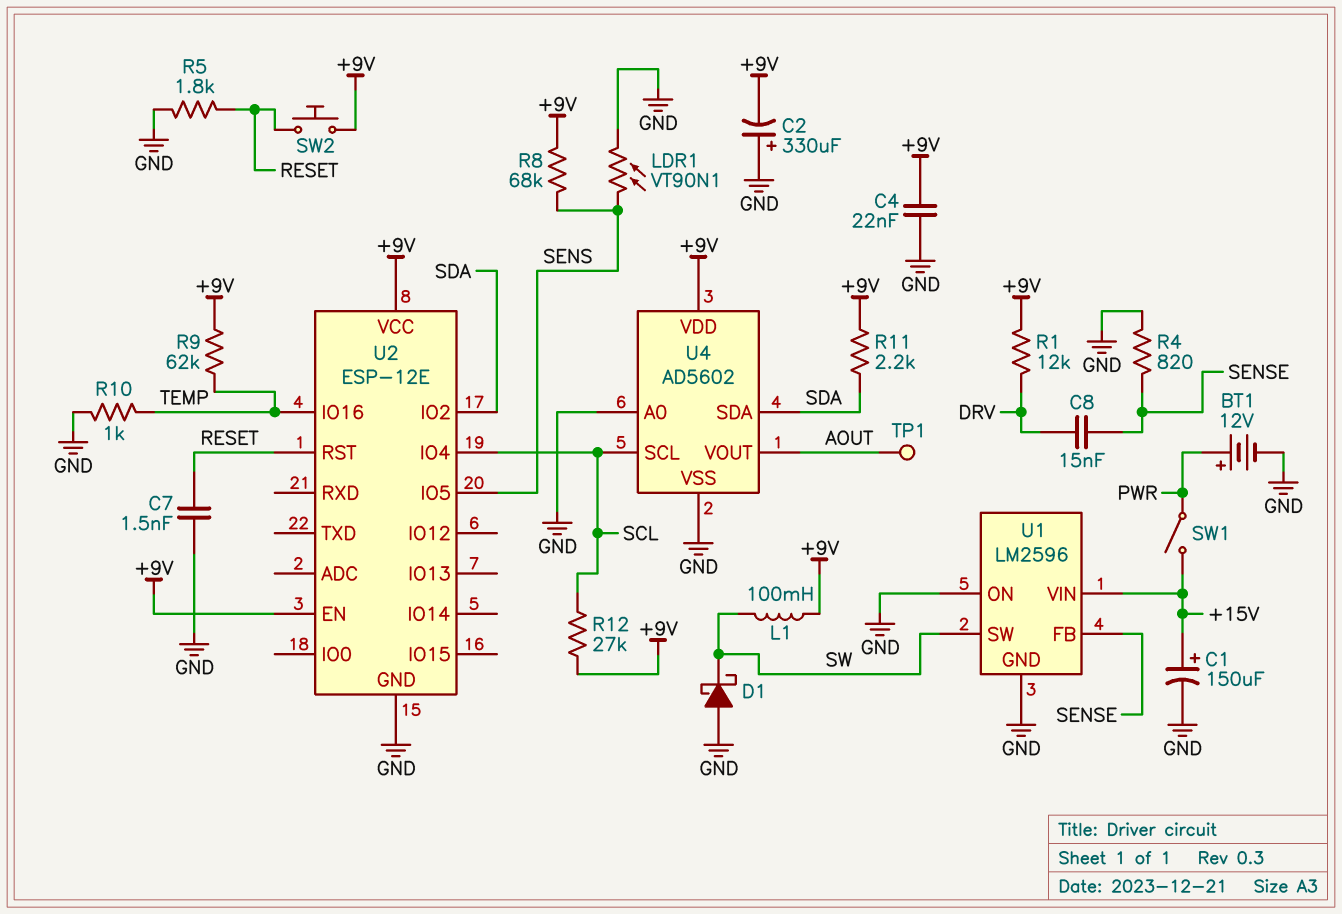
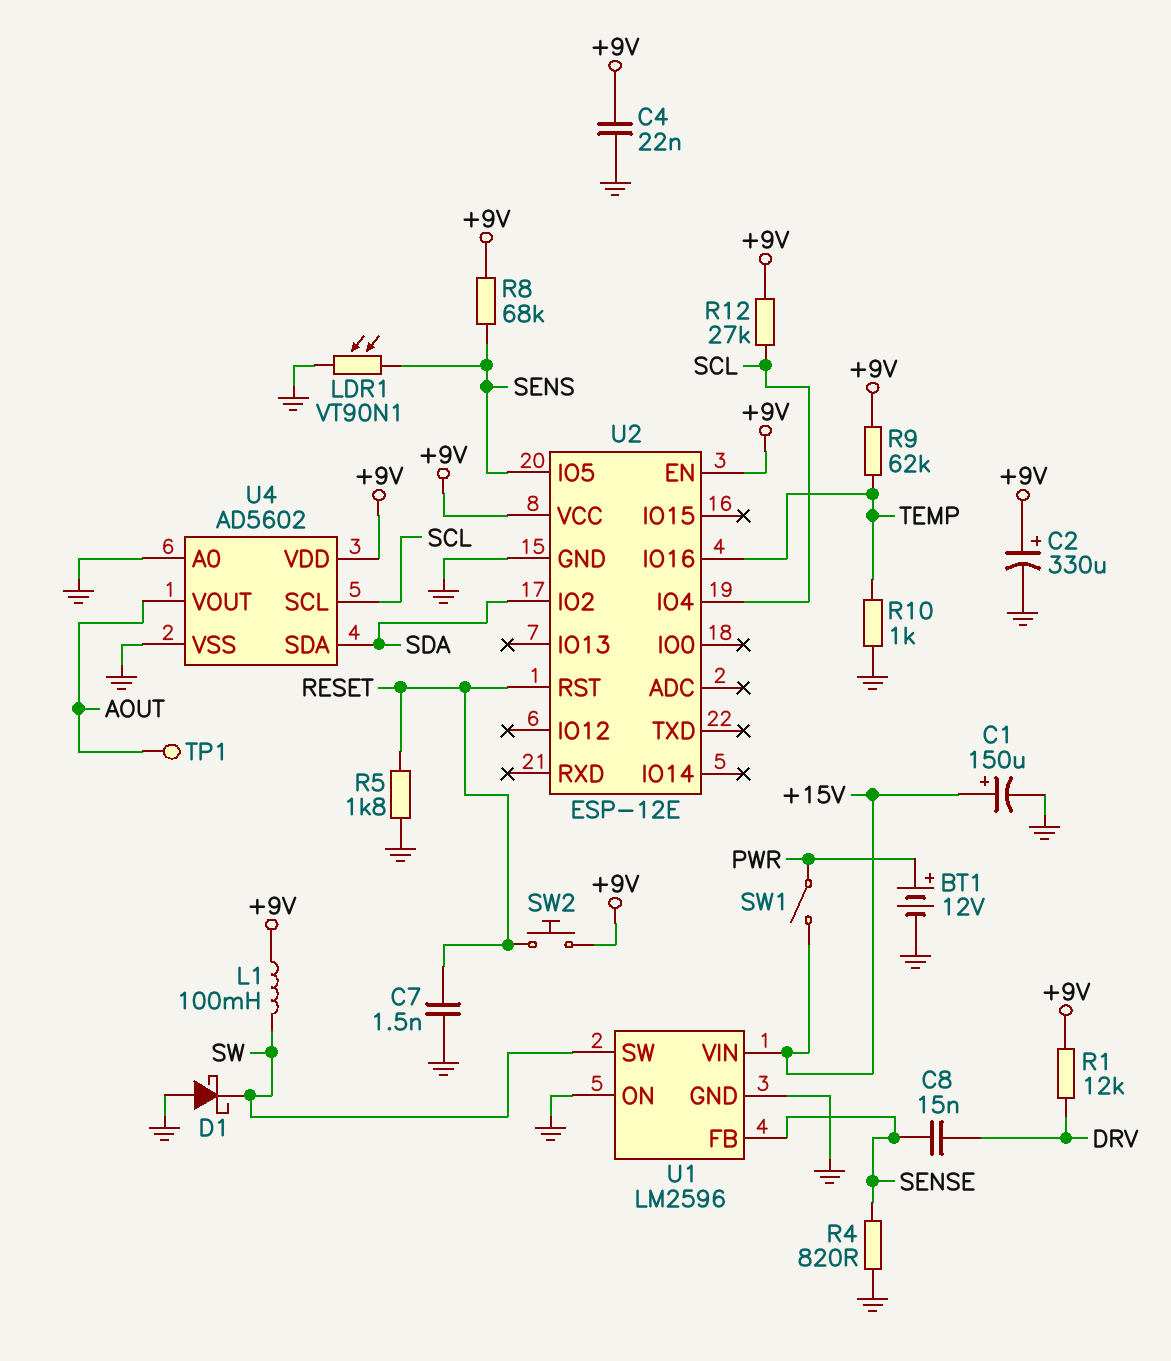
C2: 330uF (plus GND, minus +9V) -> 330uF (plus +9V, minus GND)
R11: 2.2k (+9V, SDA) -> none

